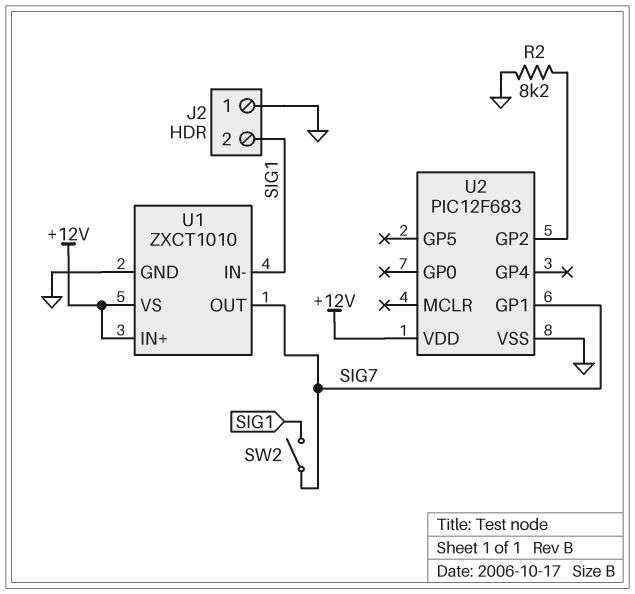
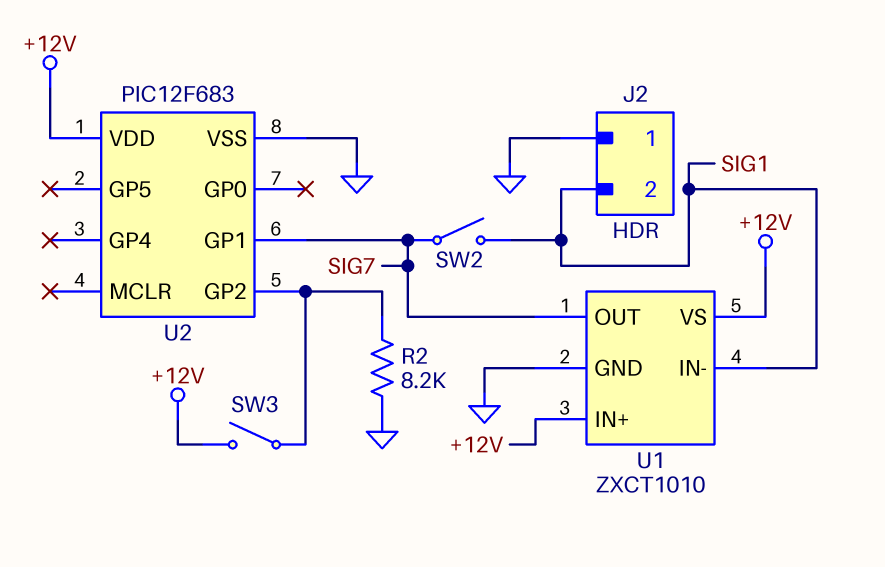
SW3: none -> switch (+12V, U2/GP2)

